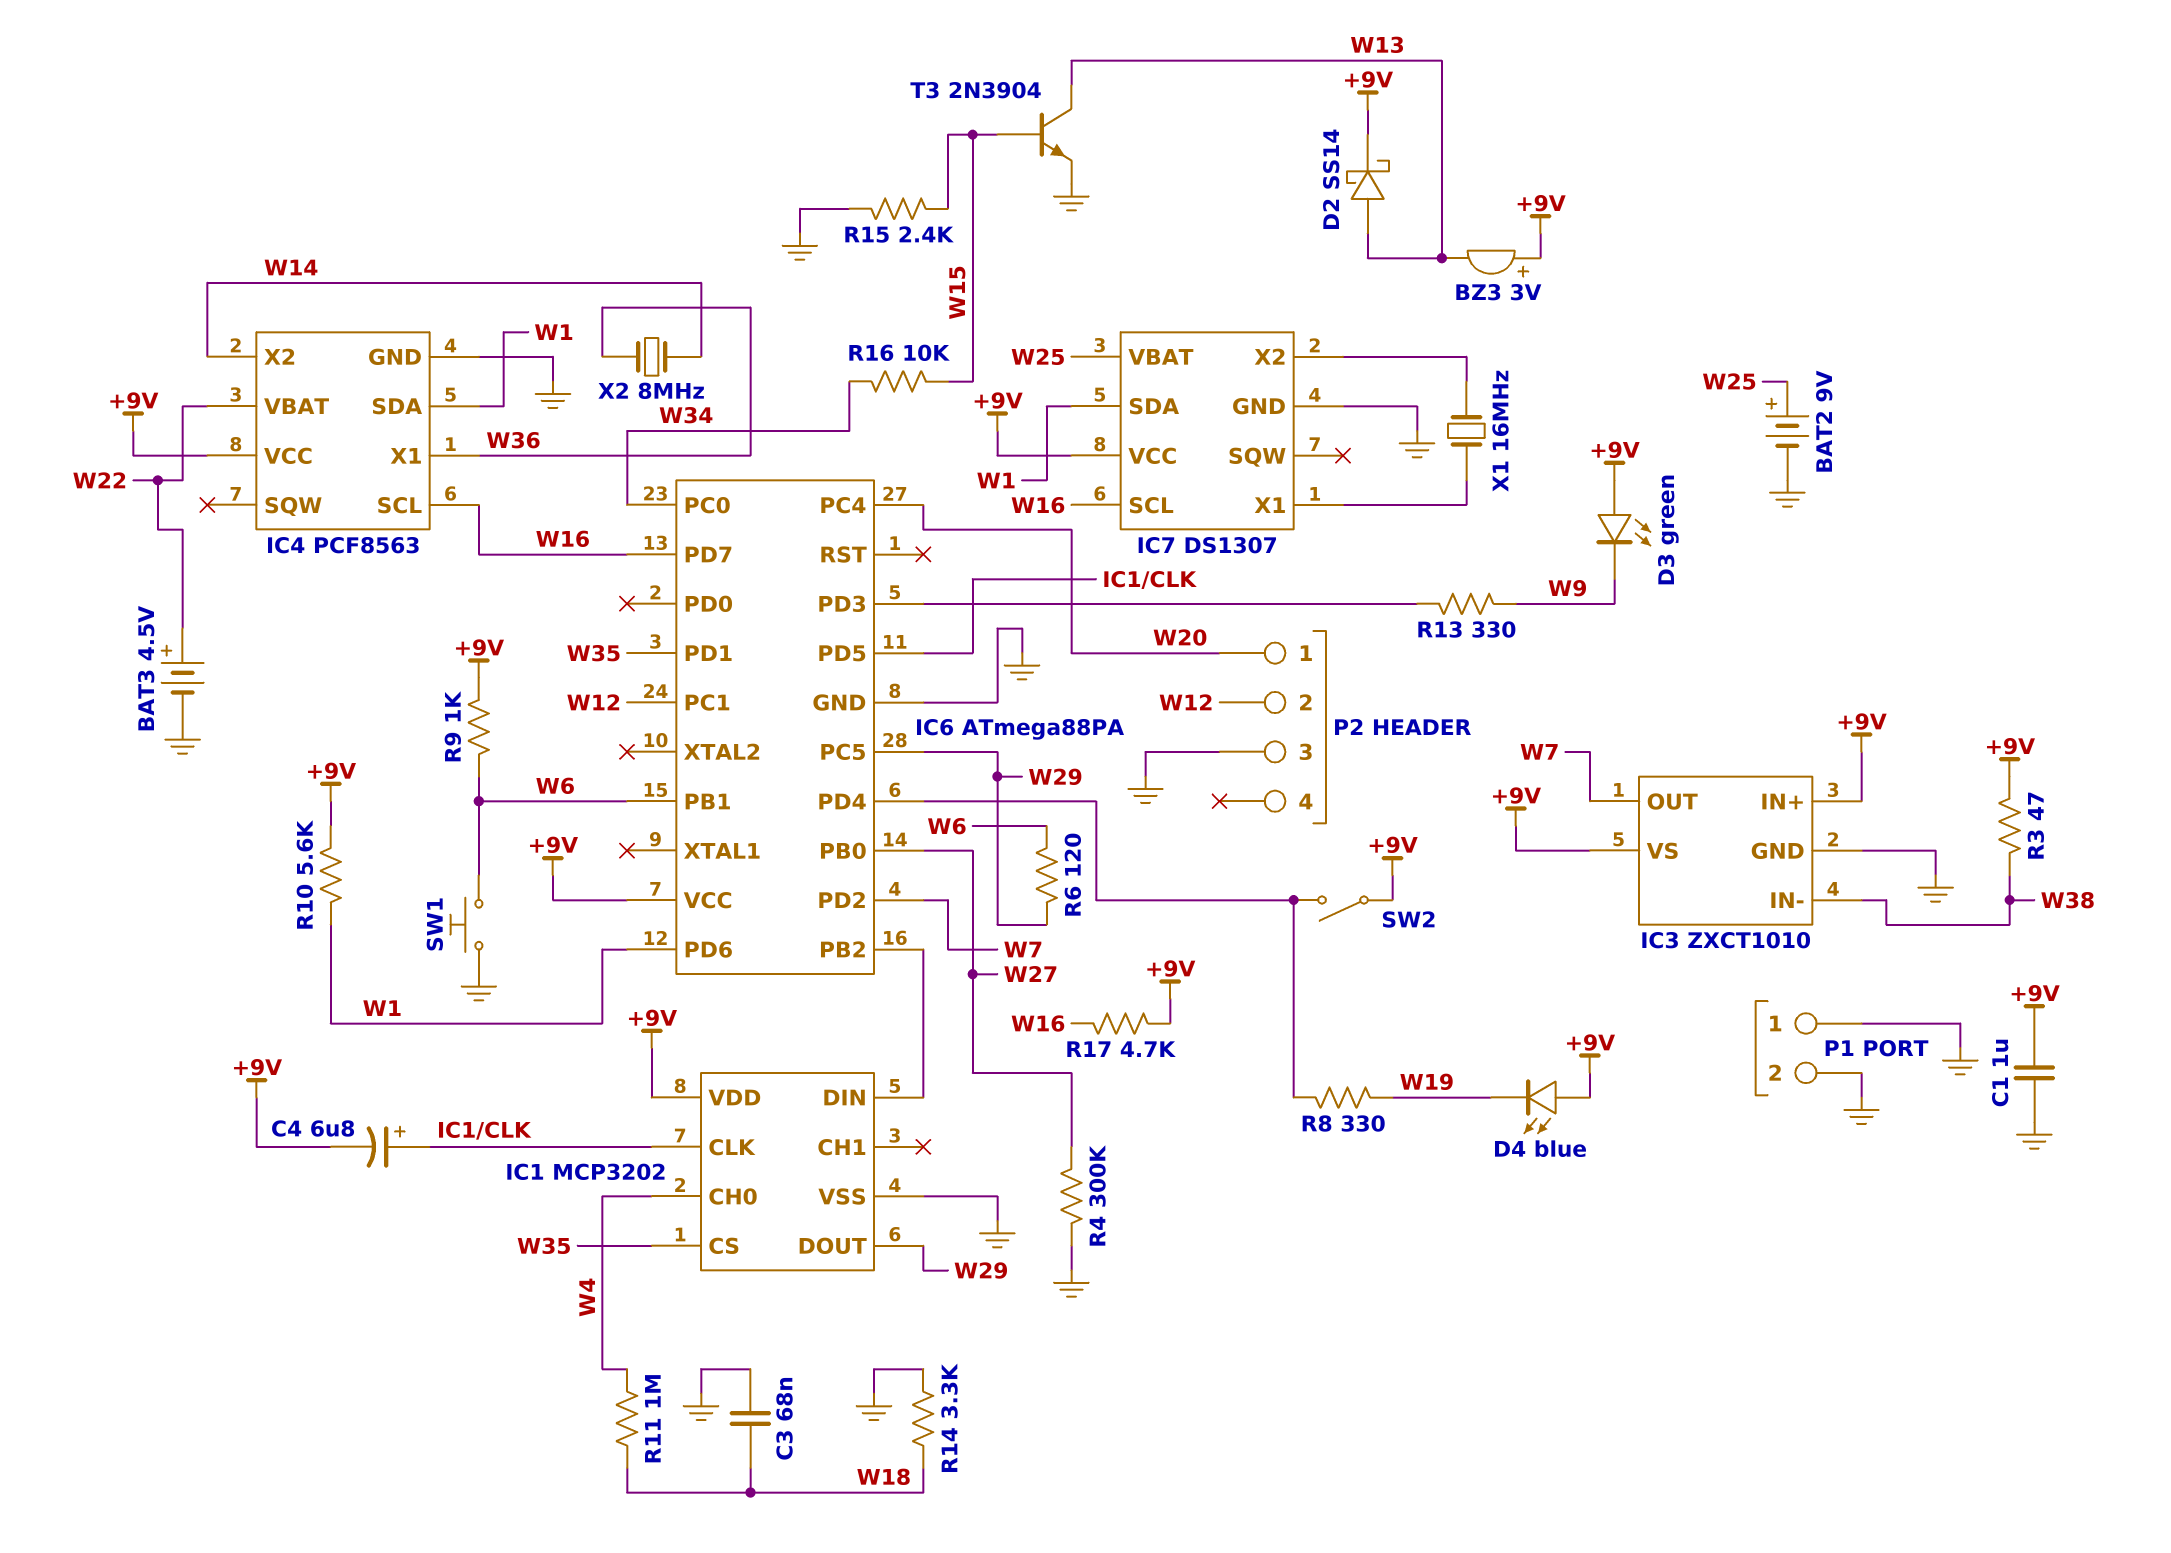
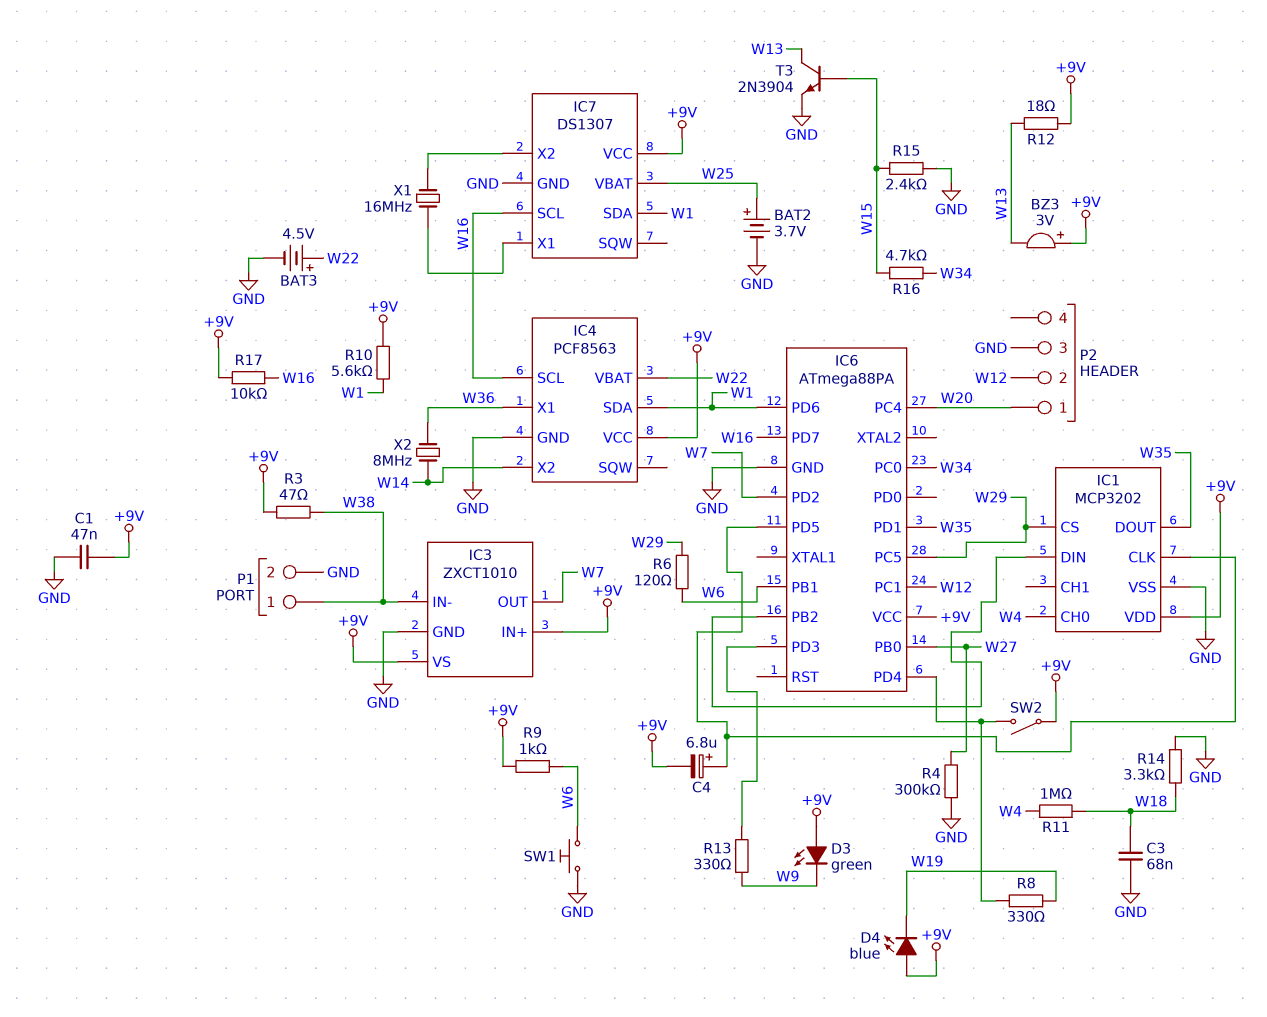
BAT2: 9V (plus W25, minus GND) -> 3.7V (plus W25, minus GND)
C1: 1uF (+9V, GND) -> 47nF (+9V, GND)
D2: schottky SS14 (A W13, K +9V) -> none
IC1 pin CS: W35 -> W29
IC1 pin DOUT: W29 -> W35
P1 pin 1: GND -> W38
R12: none -> 18 (+9V, W13)
R16: 10k (W15, W34) -> 4.7k (W15, W34)
R17: 4.7k (+9V, W16) -> 10k (+9V, W16)

